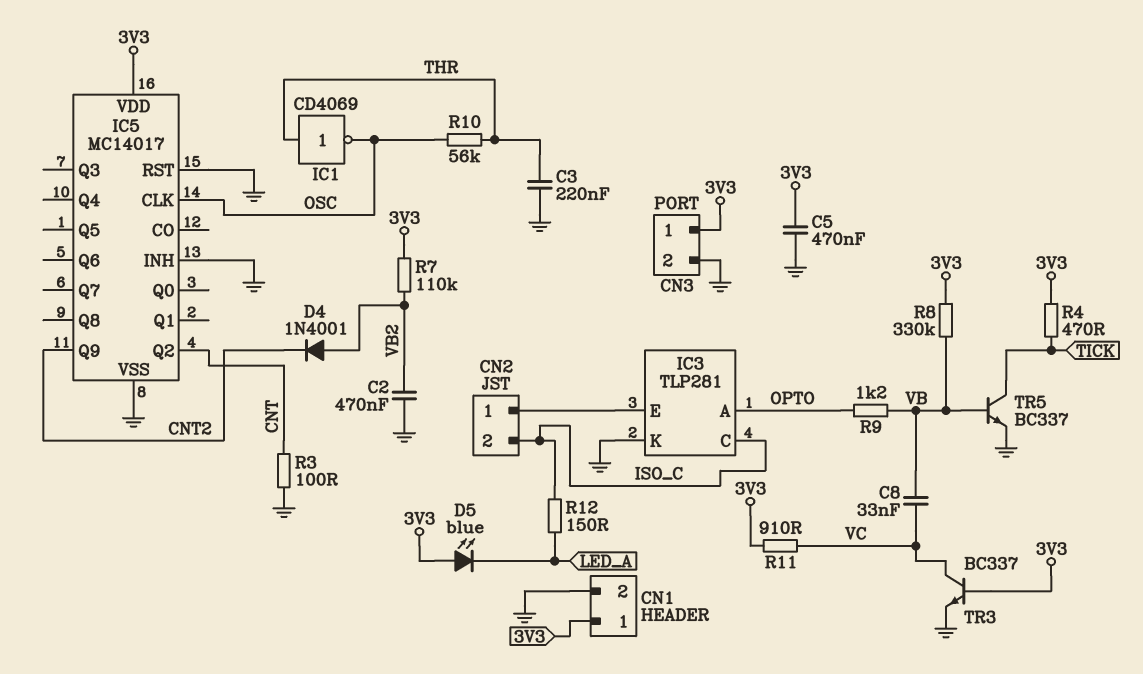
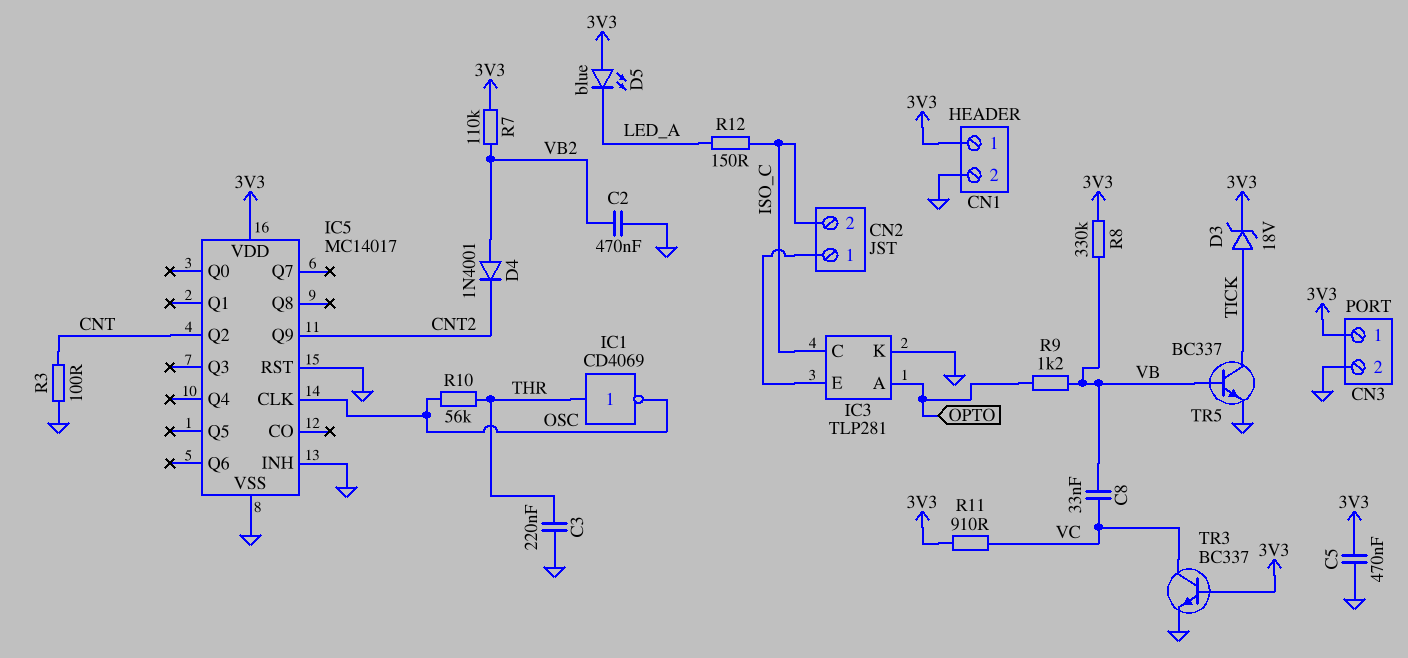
D3: none -> zener 18V (A TICK, K 3V3)
R4: 470 (3V3, TICK) -> none

